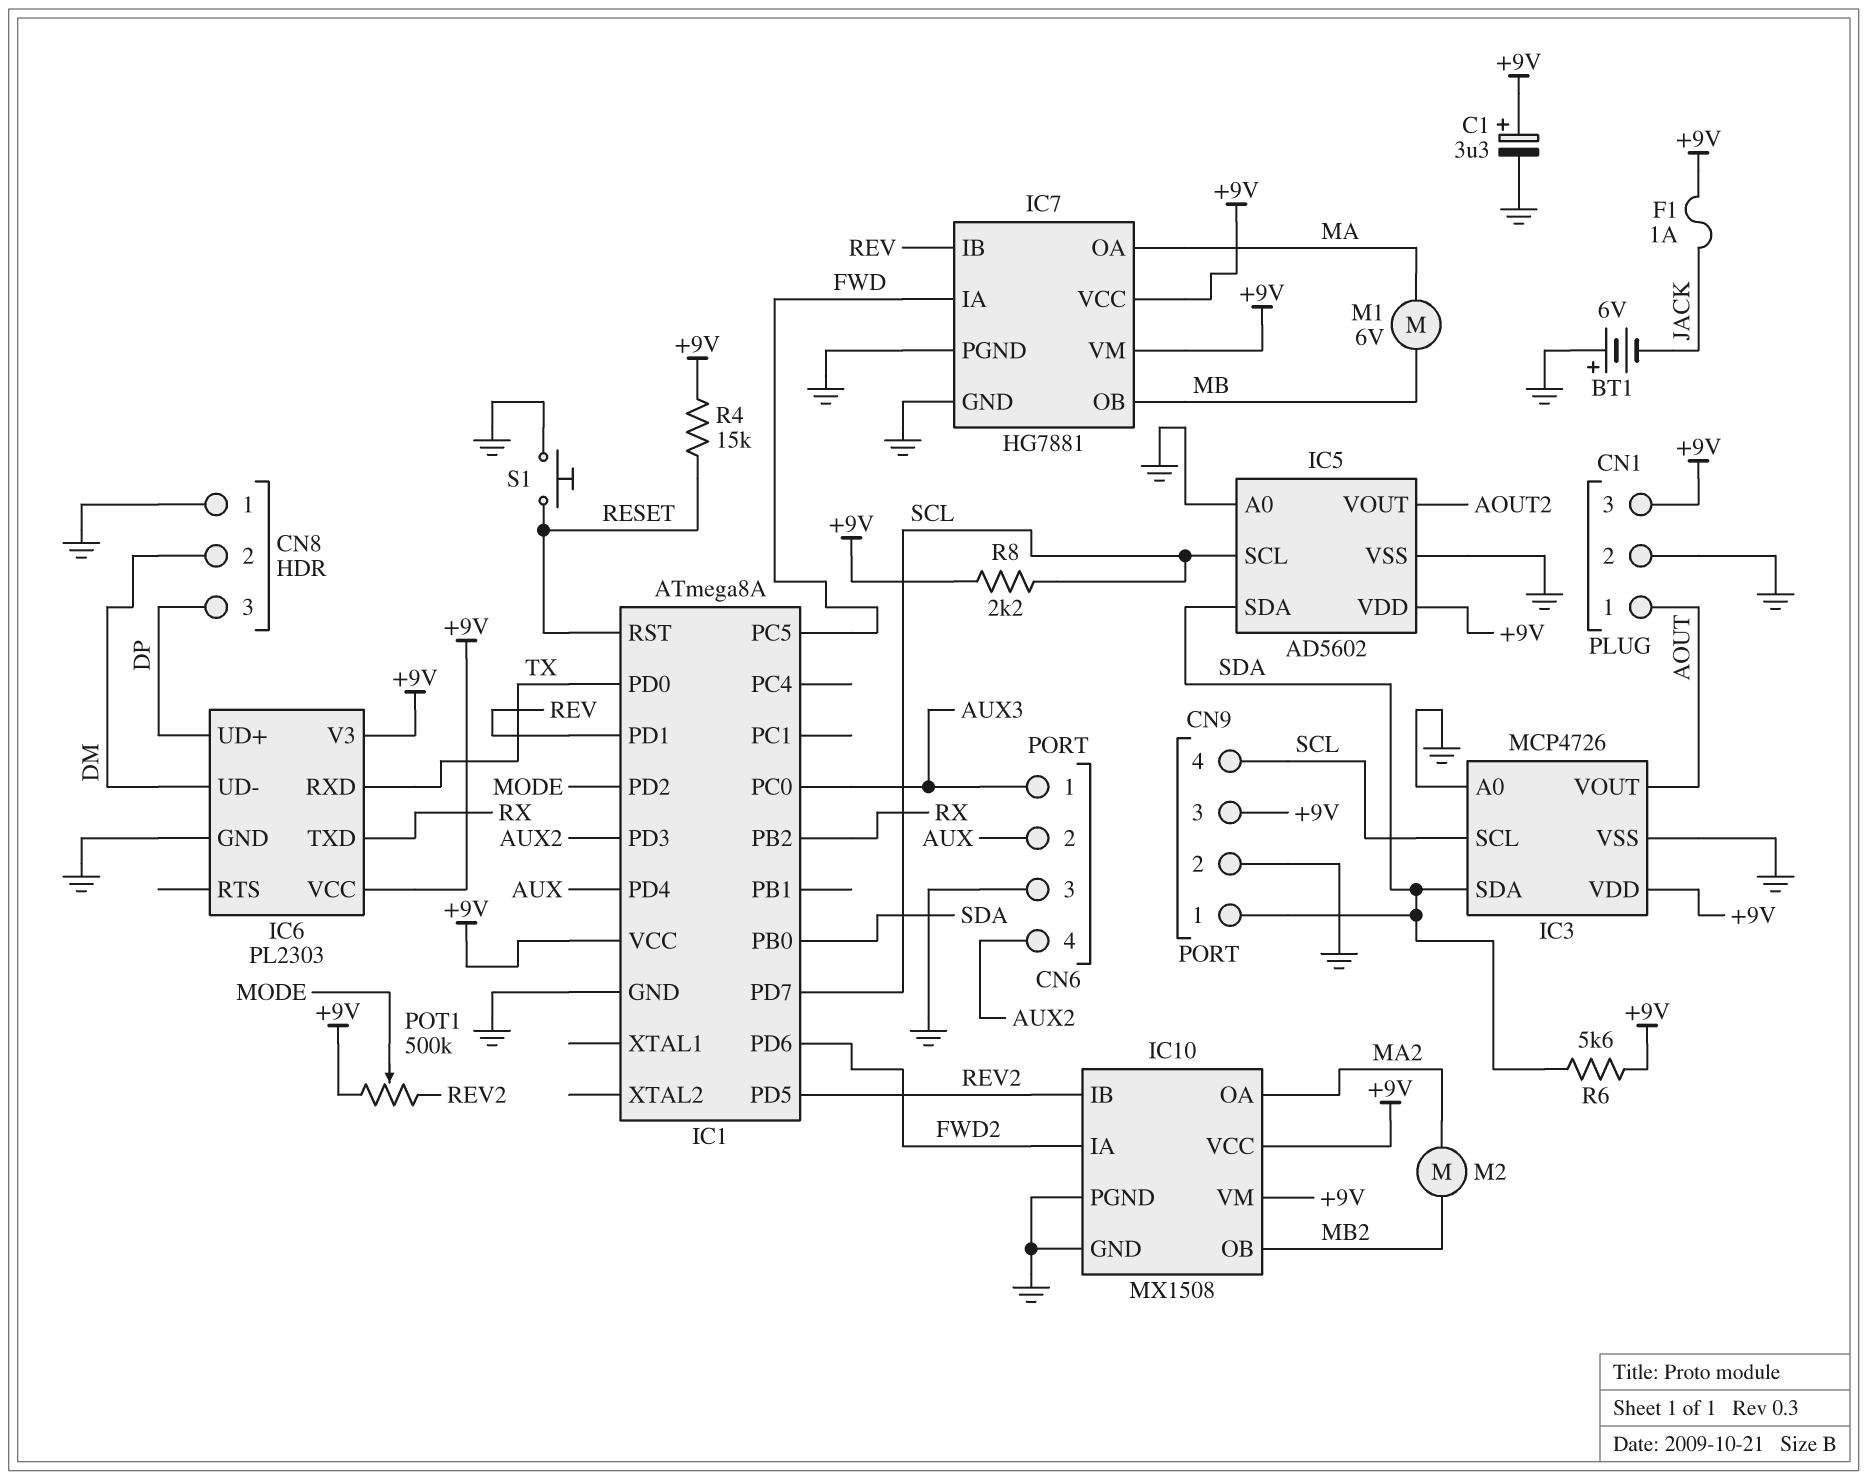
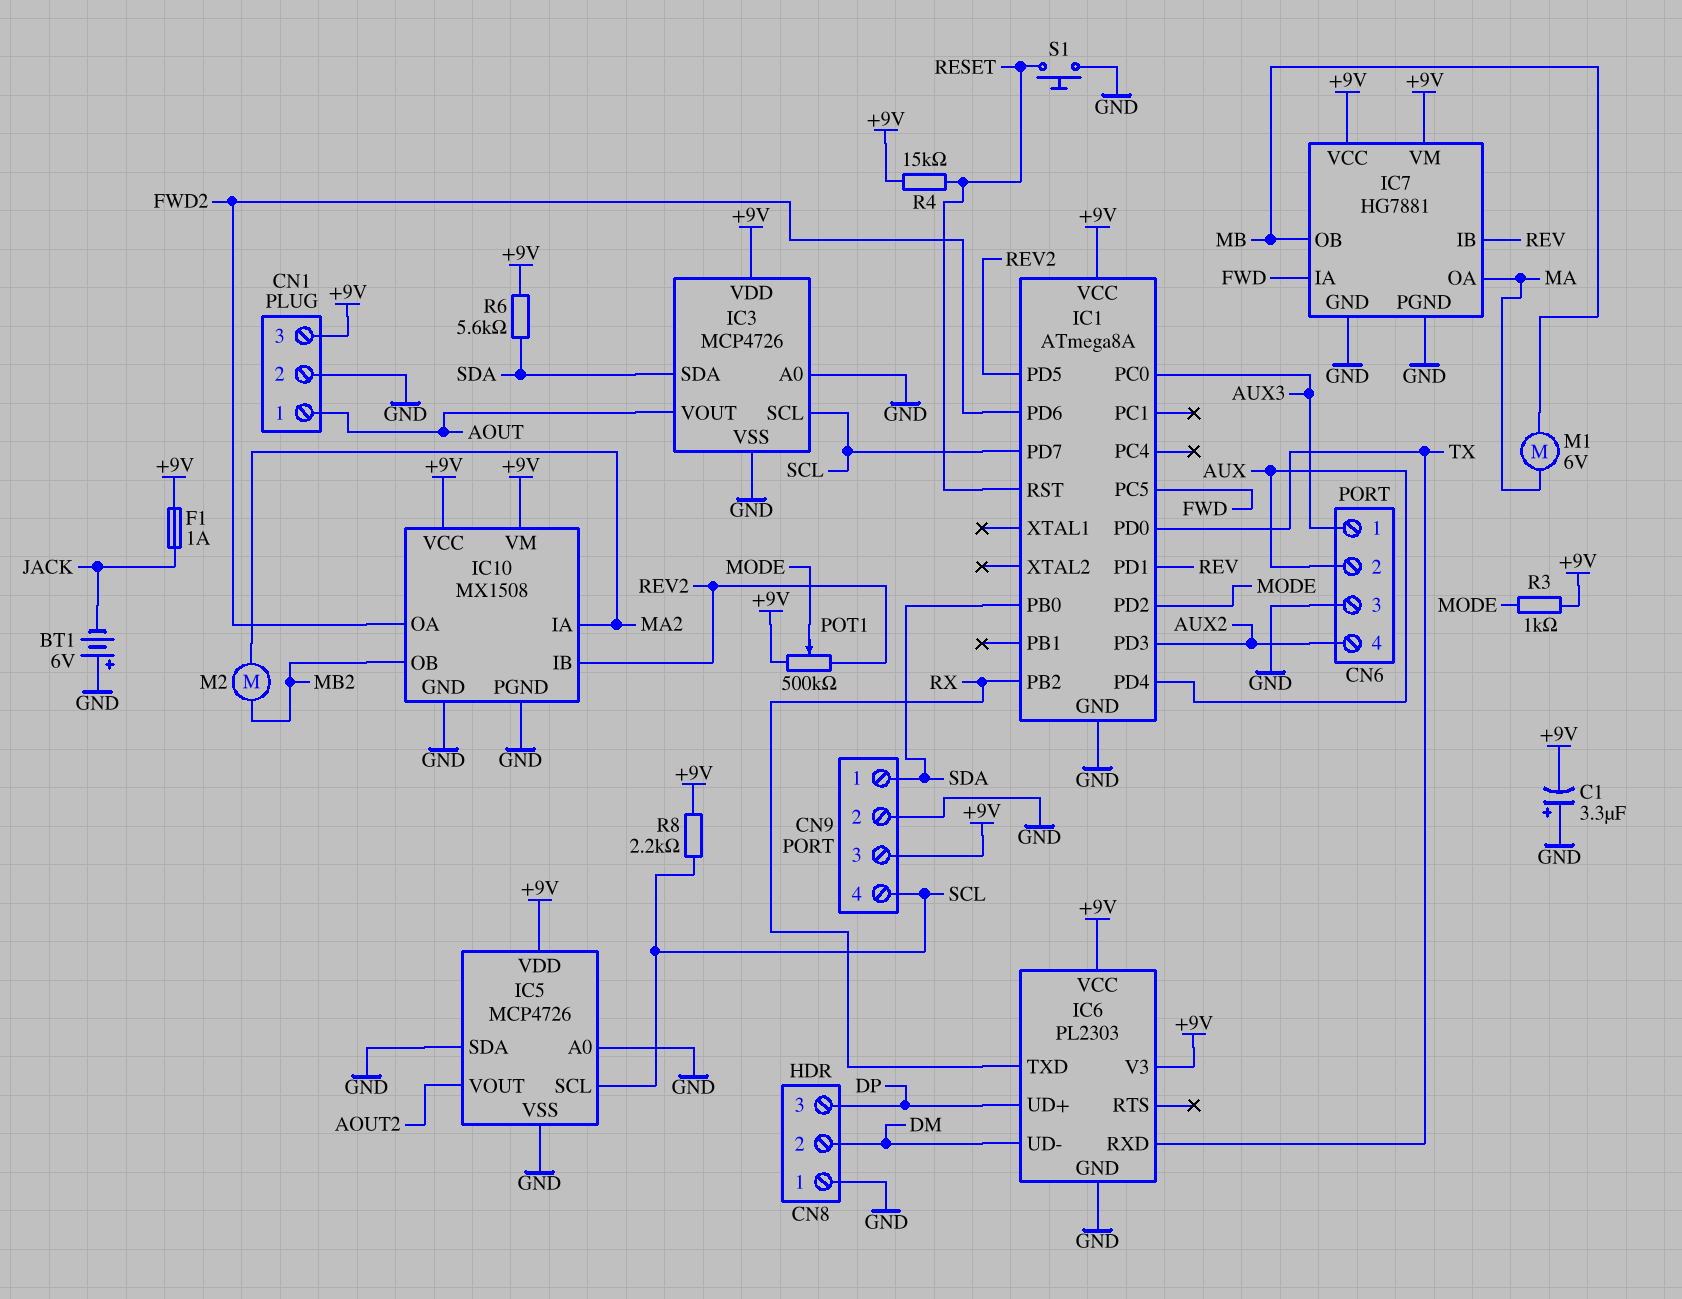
C1: 3.3uF (plus +9V, minus GND) -> 3.3uF (plus GND, minus +9V)
IC5: AD5602 -> MCP4726
IC5 pin SDA: SDA -> GND
IC10 pin IA: FWD2 -> MA2
IC10 pin OA: MA2 -> FWD2
R3: none -> 1k (+9V, MODE)

